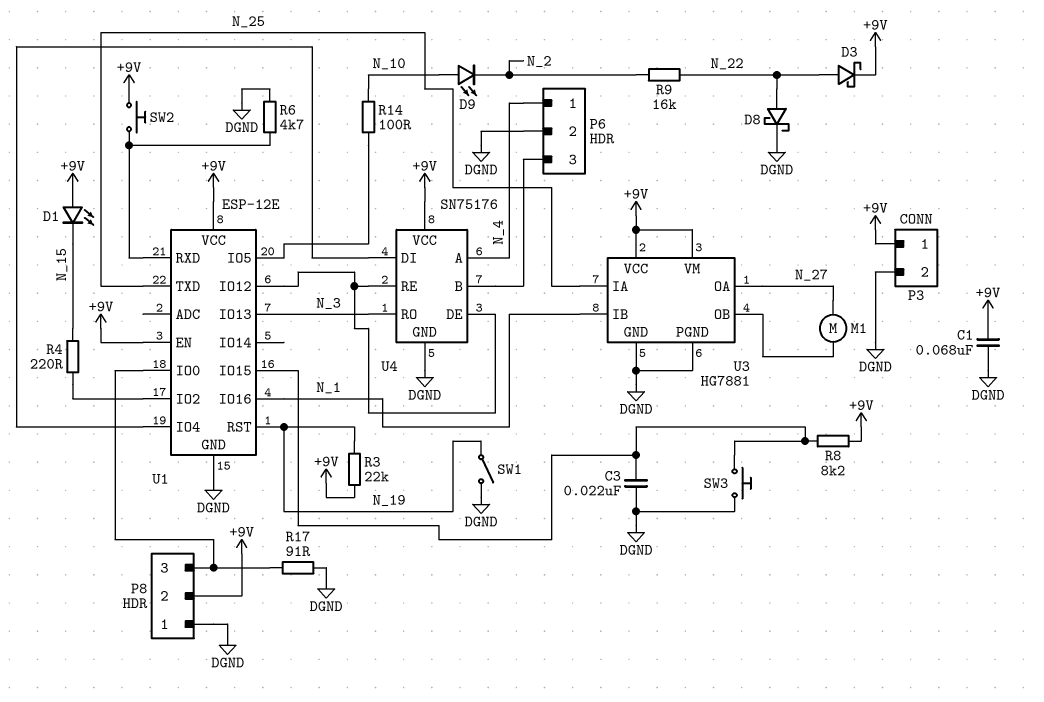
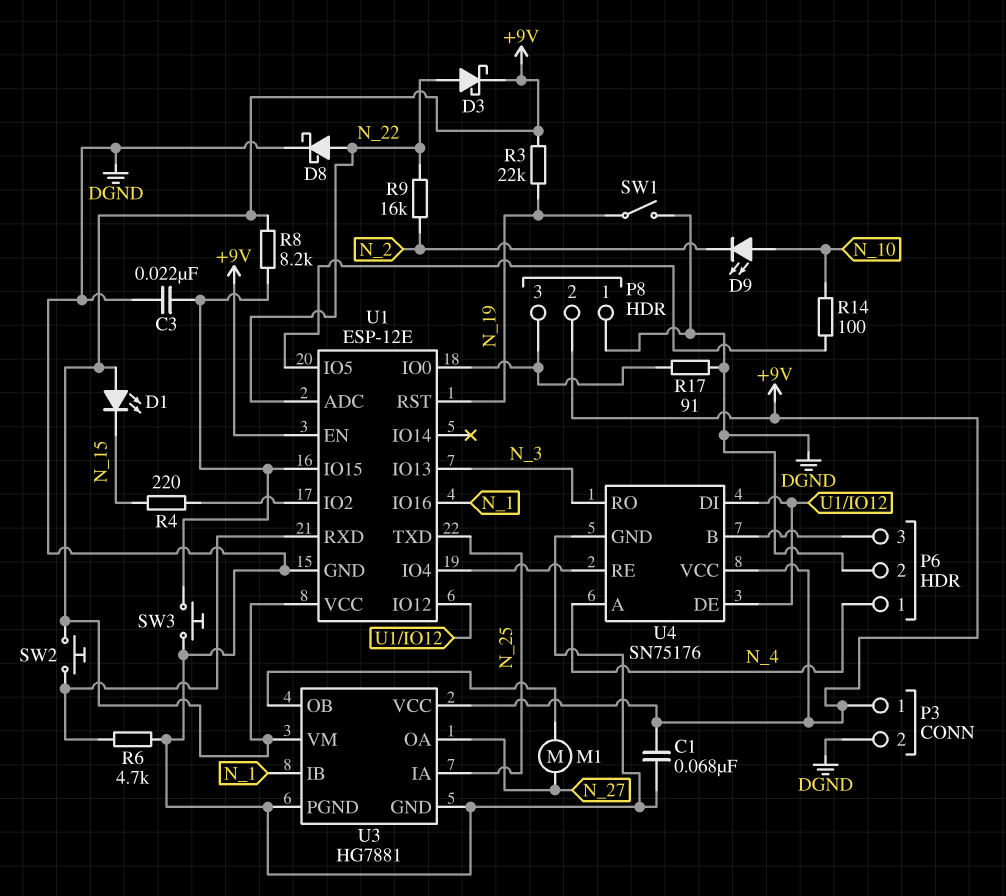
U1 pin ADC: none -> N_22
U4 pin DI: U1/IO4 -> U1/IO12
U4 pin RE: U1/IO12 -> U1/IO4

